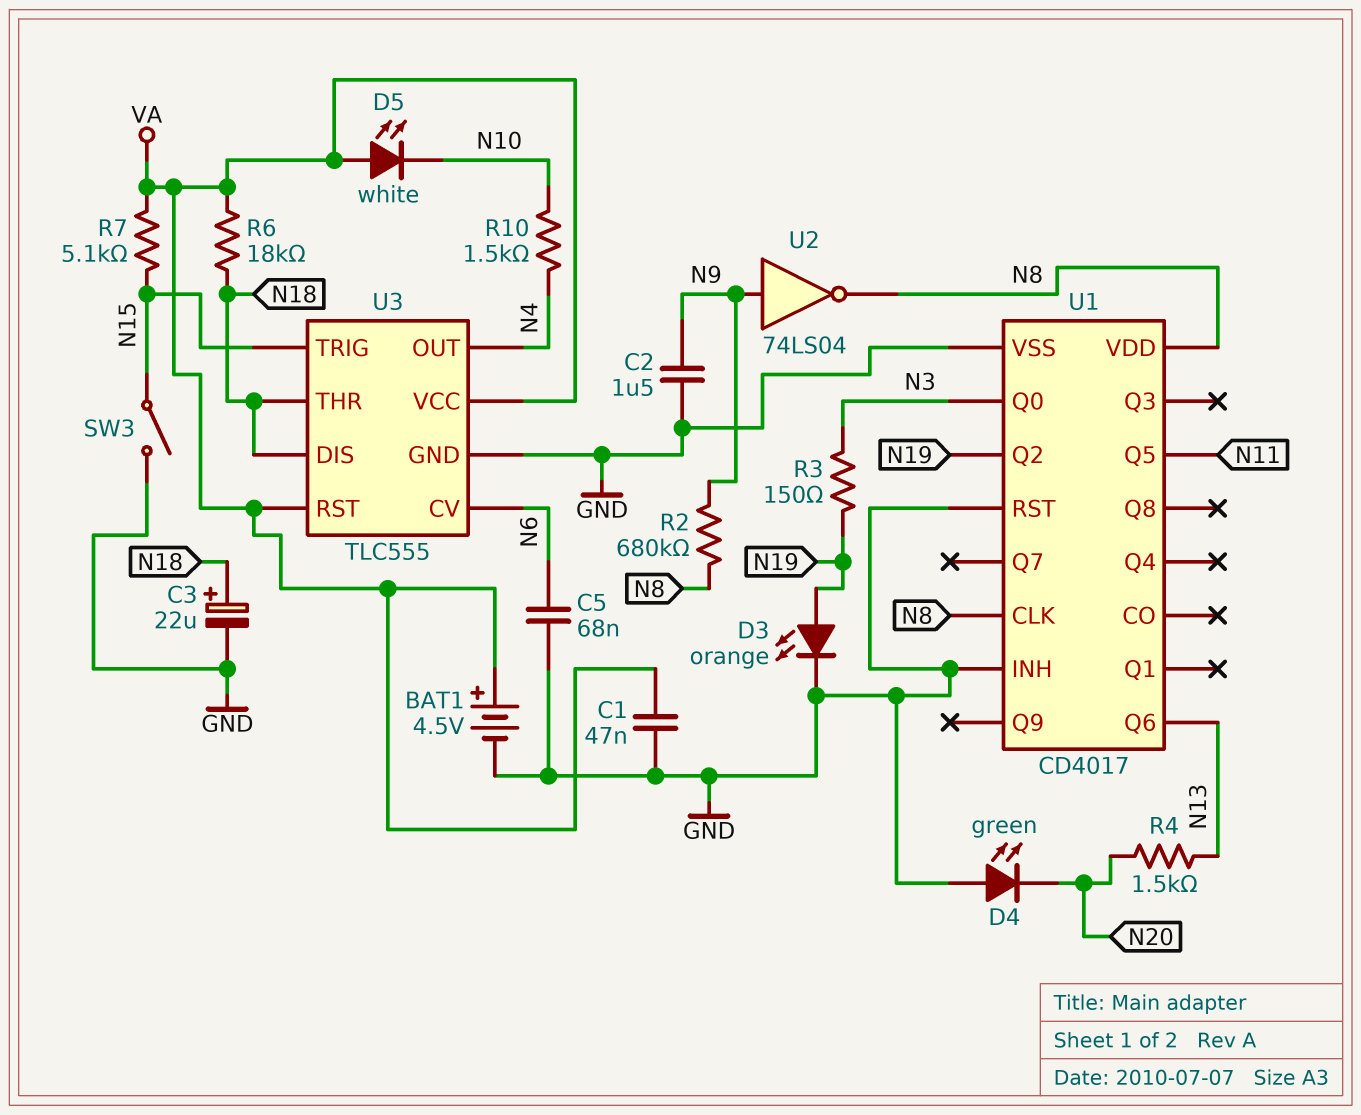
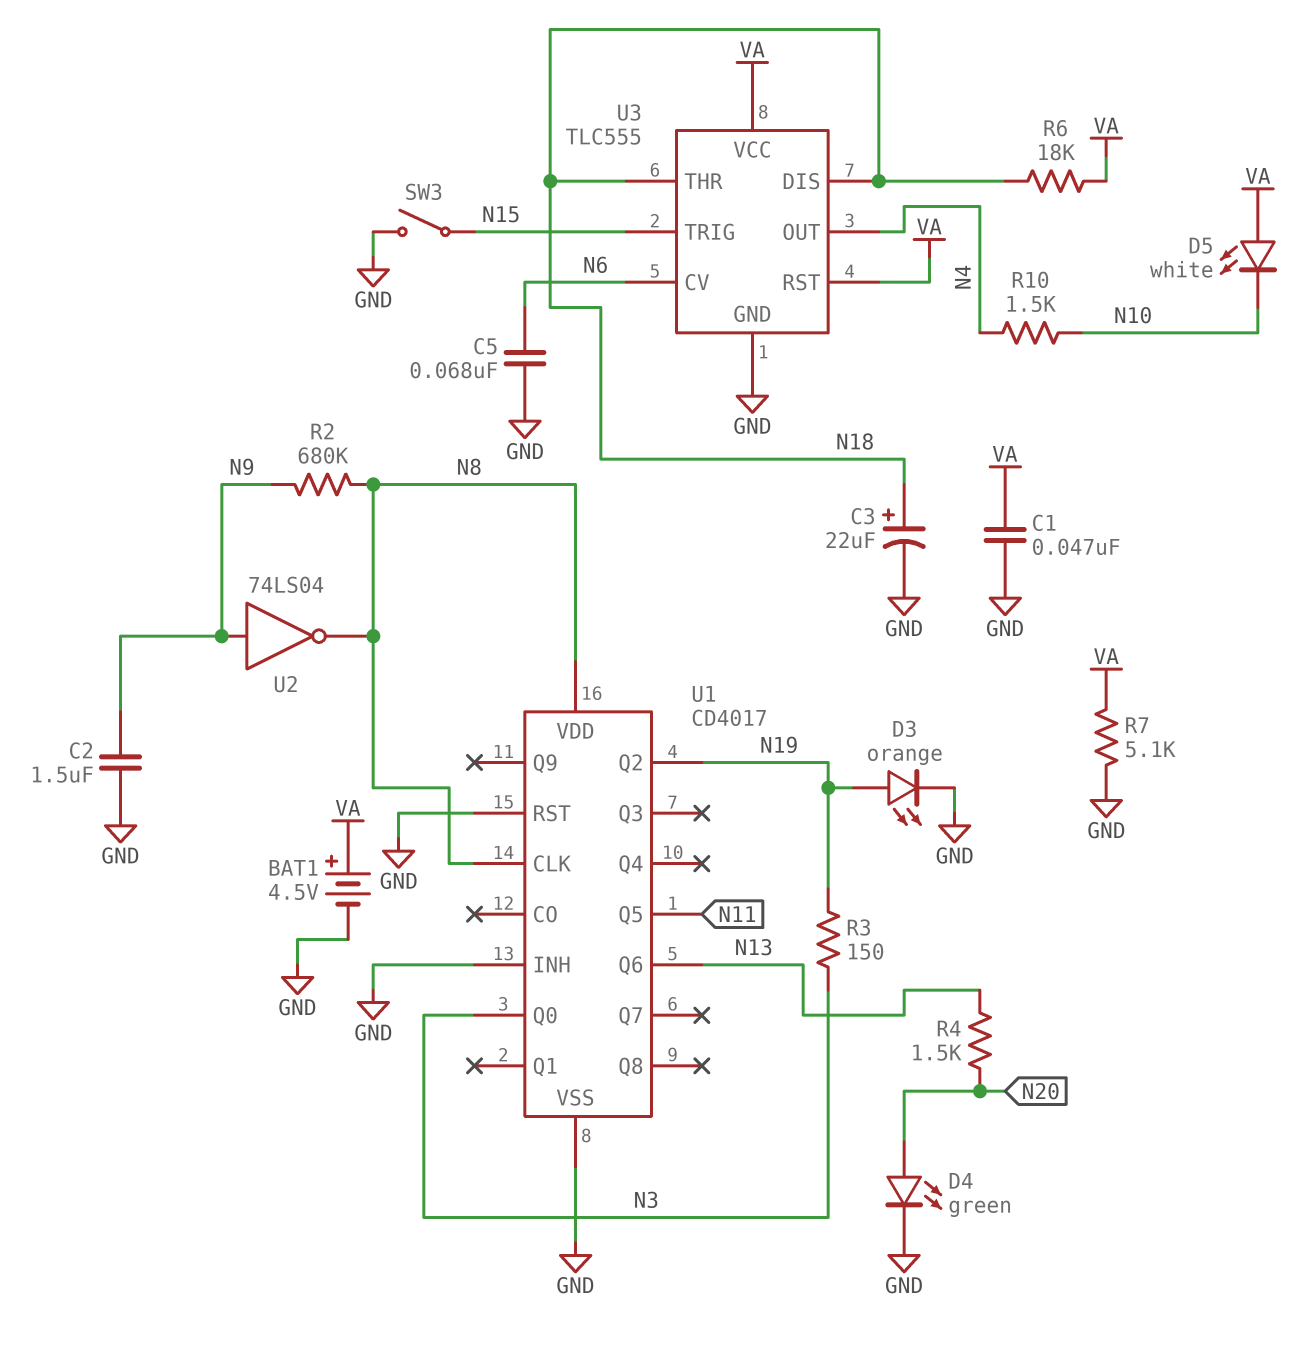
D4: LED green (A GND, K N20) -> LED green (A N20, K GND)
R7: 5.1k (N15, VA) -> 5.1k (GND, VA)

